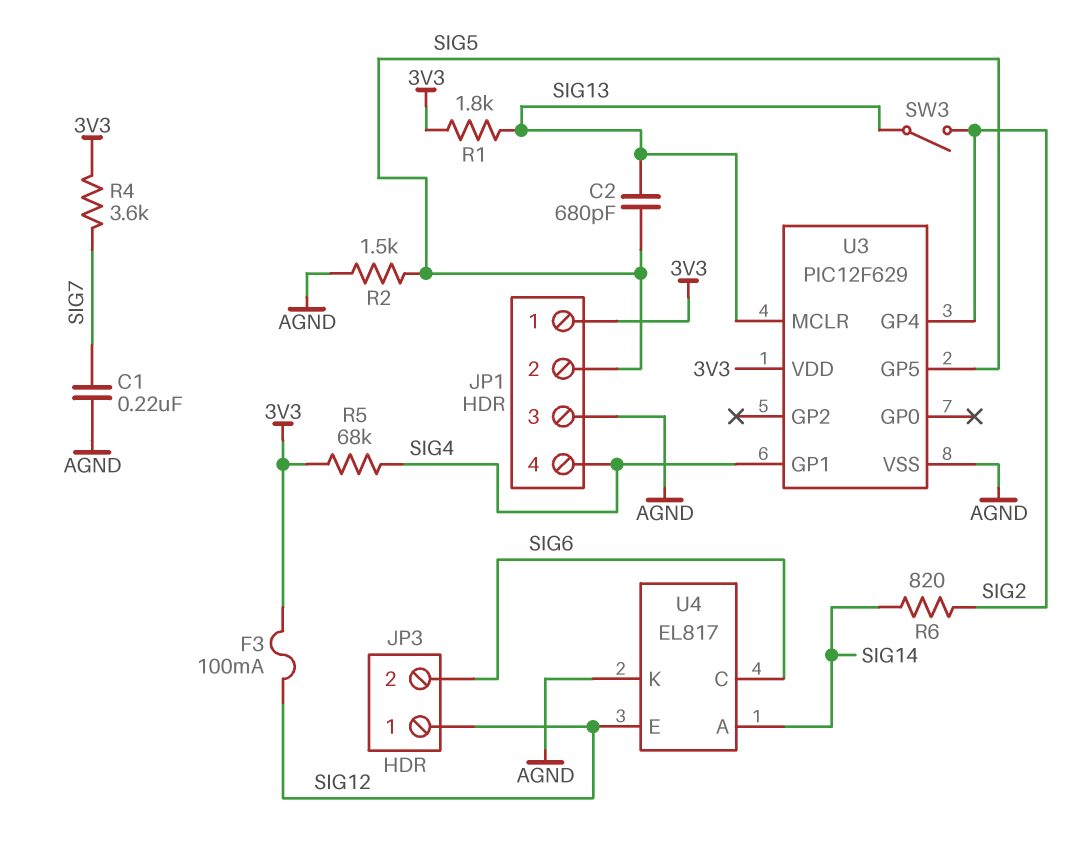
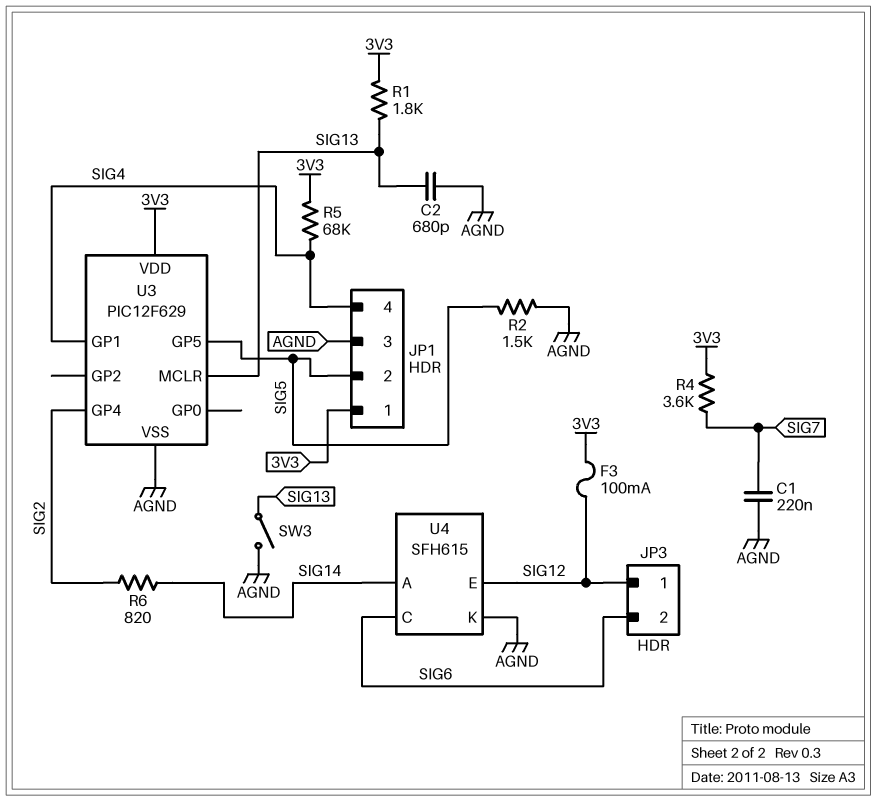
C2: 680pF (SIG5, SIG13) -> 680pF (AGND, SIG13)
SW3: switch (SIG2, SIG13) -> switch (AGND, SIG13)
U4: EL817 -> SFH615

